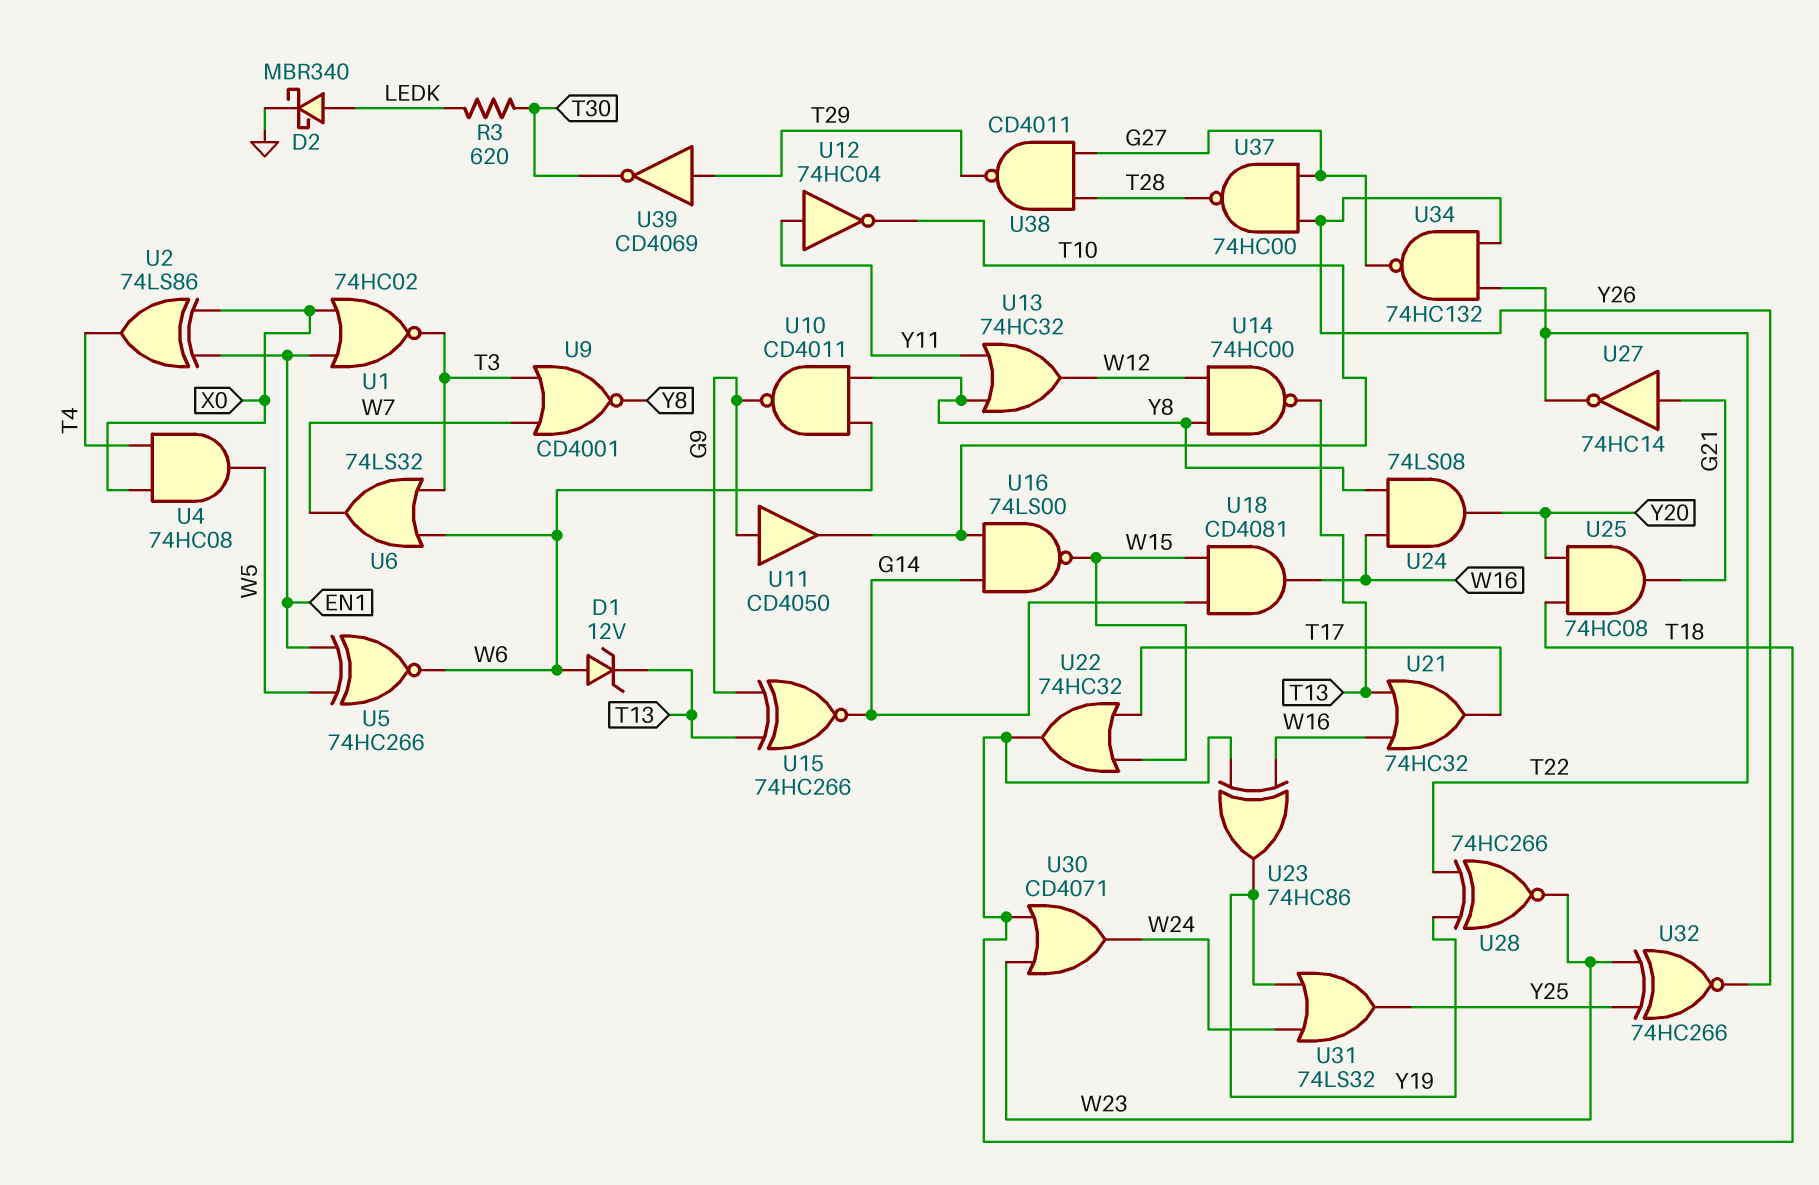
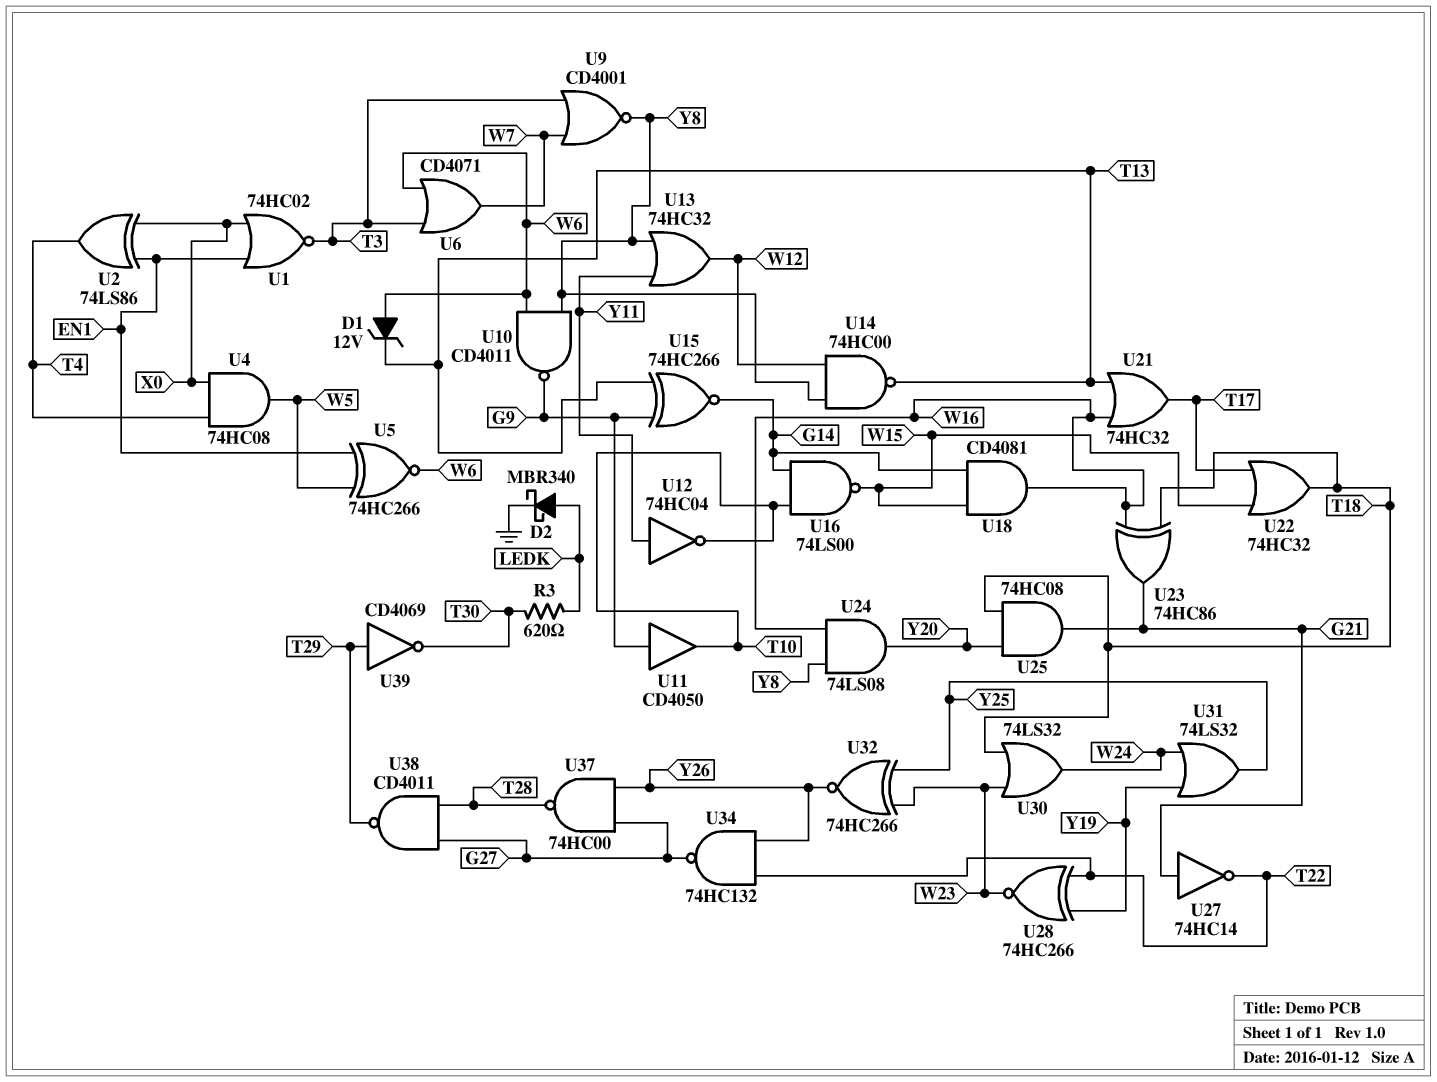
U6: OR 74LS32 (in T3, in W6, out W7) -> OR CD4071 (in T3, in W6, out W7)
U23: XOR 74HC86 (in T18, in W16, out Y19) -> XOR 74HC86 (in T18, in W16, out G21)
U30: OR CD4071 (in T18, in W23, out W24) -> OR 74LS32 (in T18, in W23, out W24)

